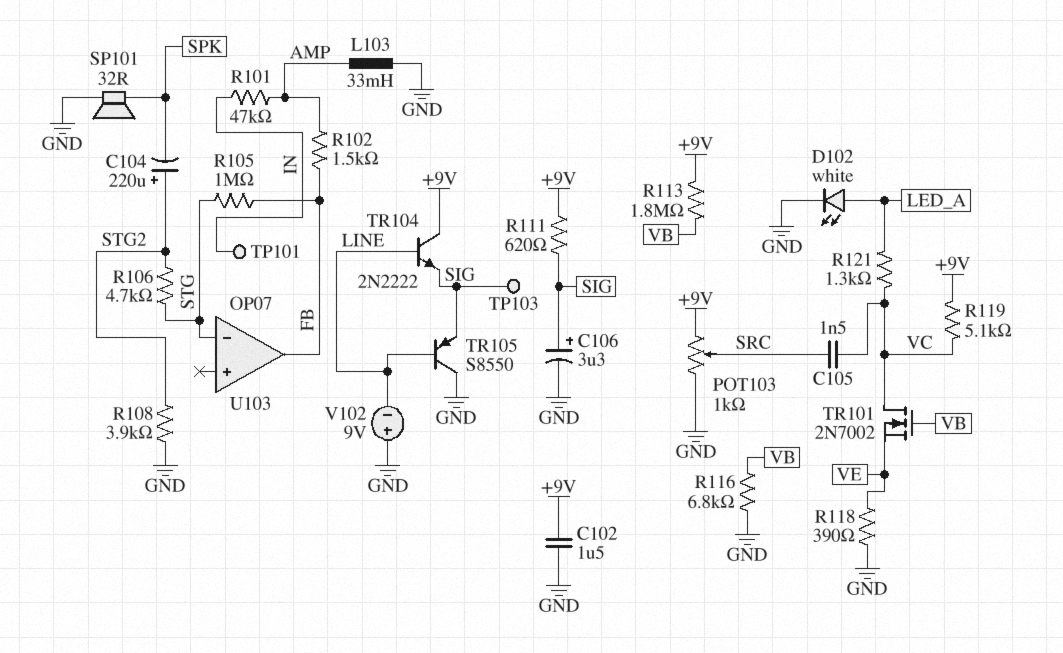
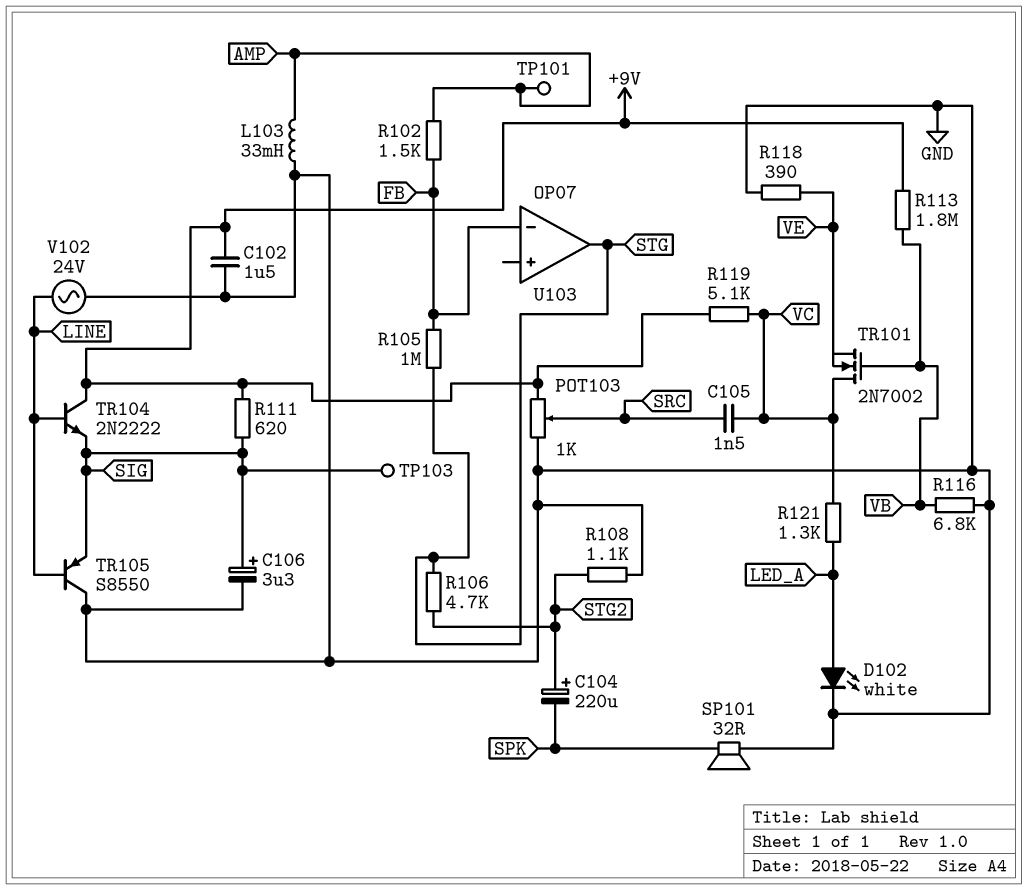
R101: 47k (AMP, IN) -> none
R108: 3.9k (GND, STG2) -> 1.1k (GND, STG2)
TP101: test point (IN) -> test point (AMP)
U103 pin in-: STG -> FB
U103 pin out: FB -> STG
V102: 9V (plus GND, minus LINE) -> AC 24V (GND, LINE)

